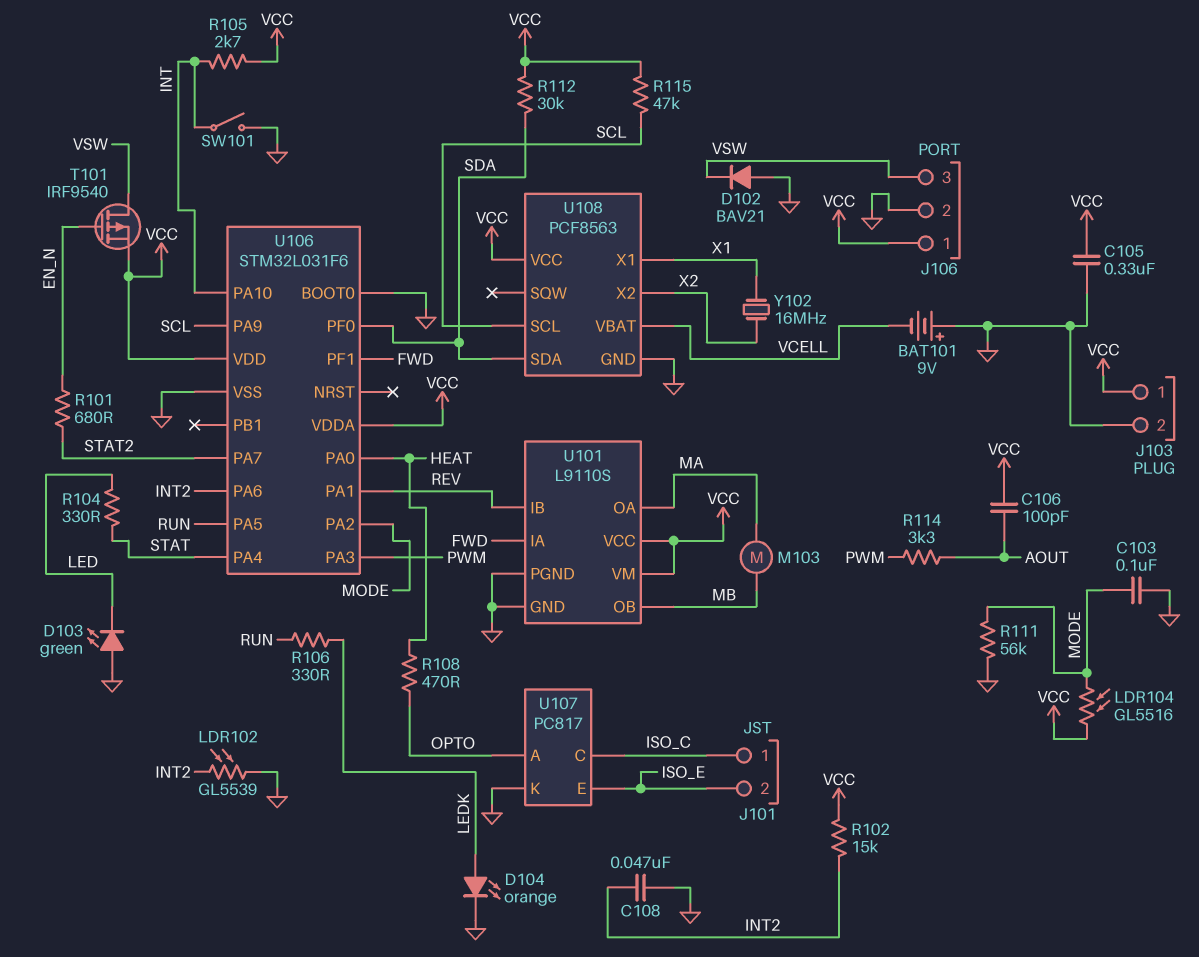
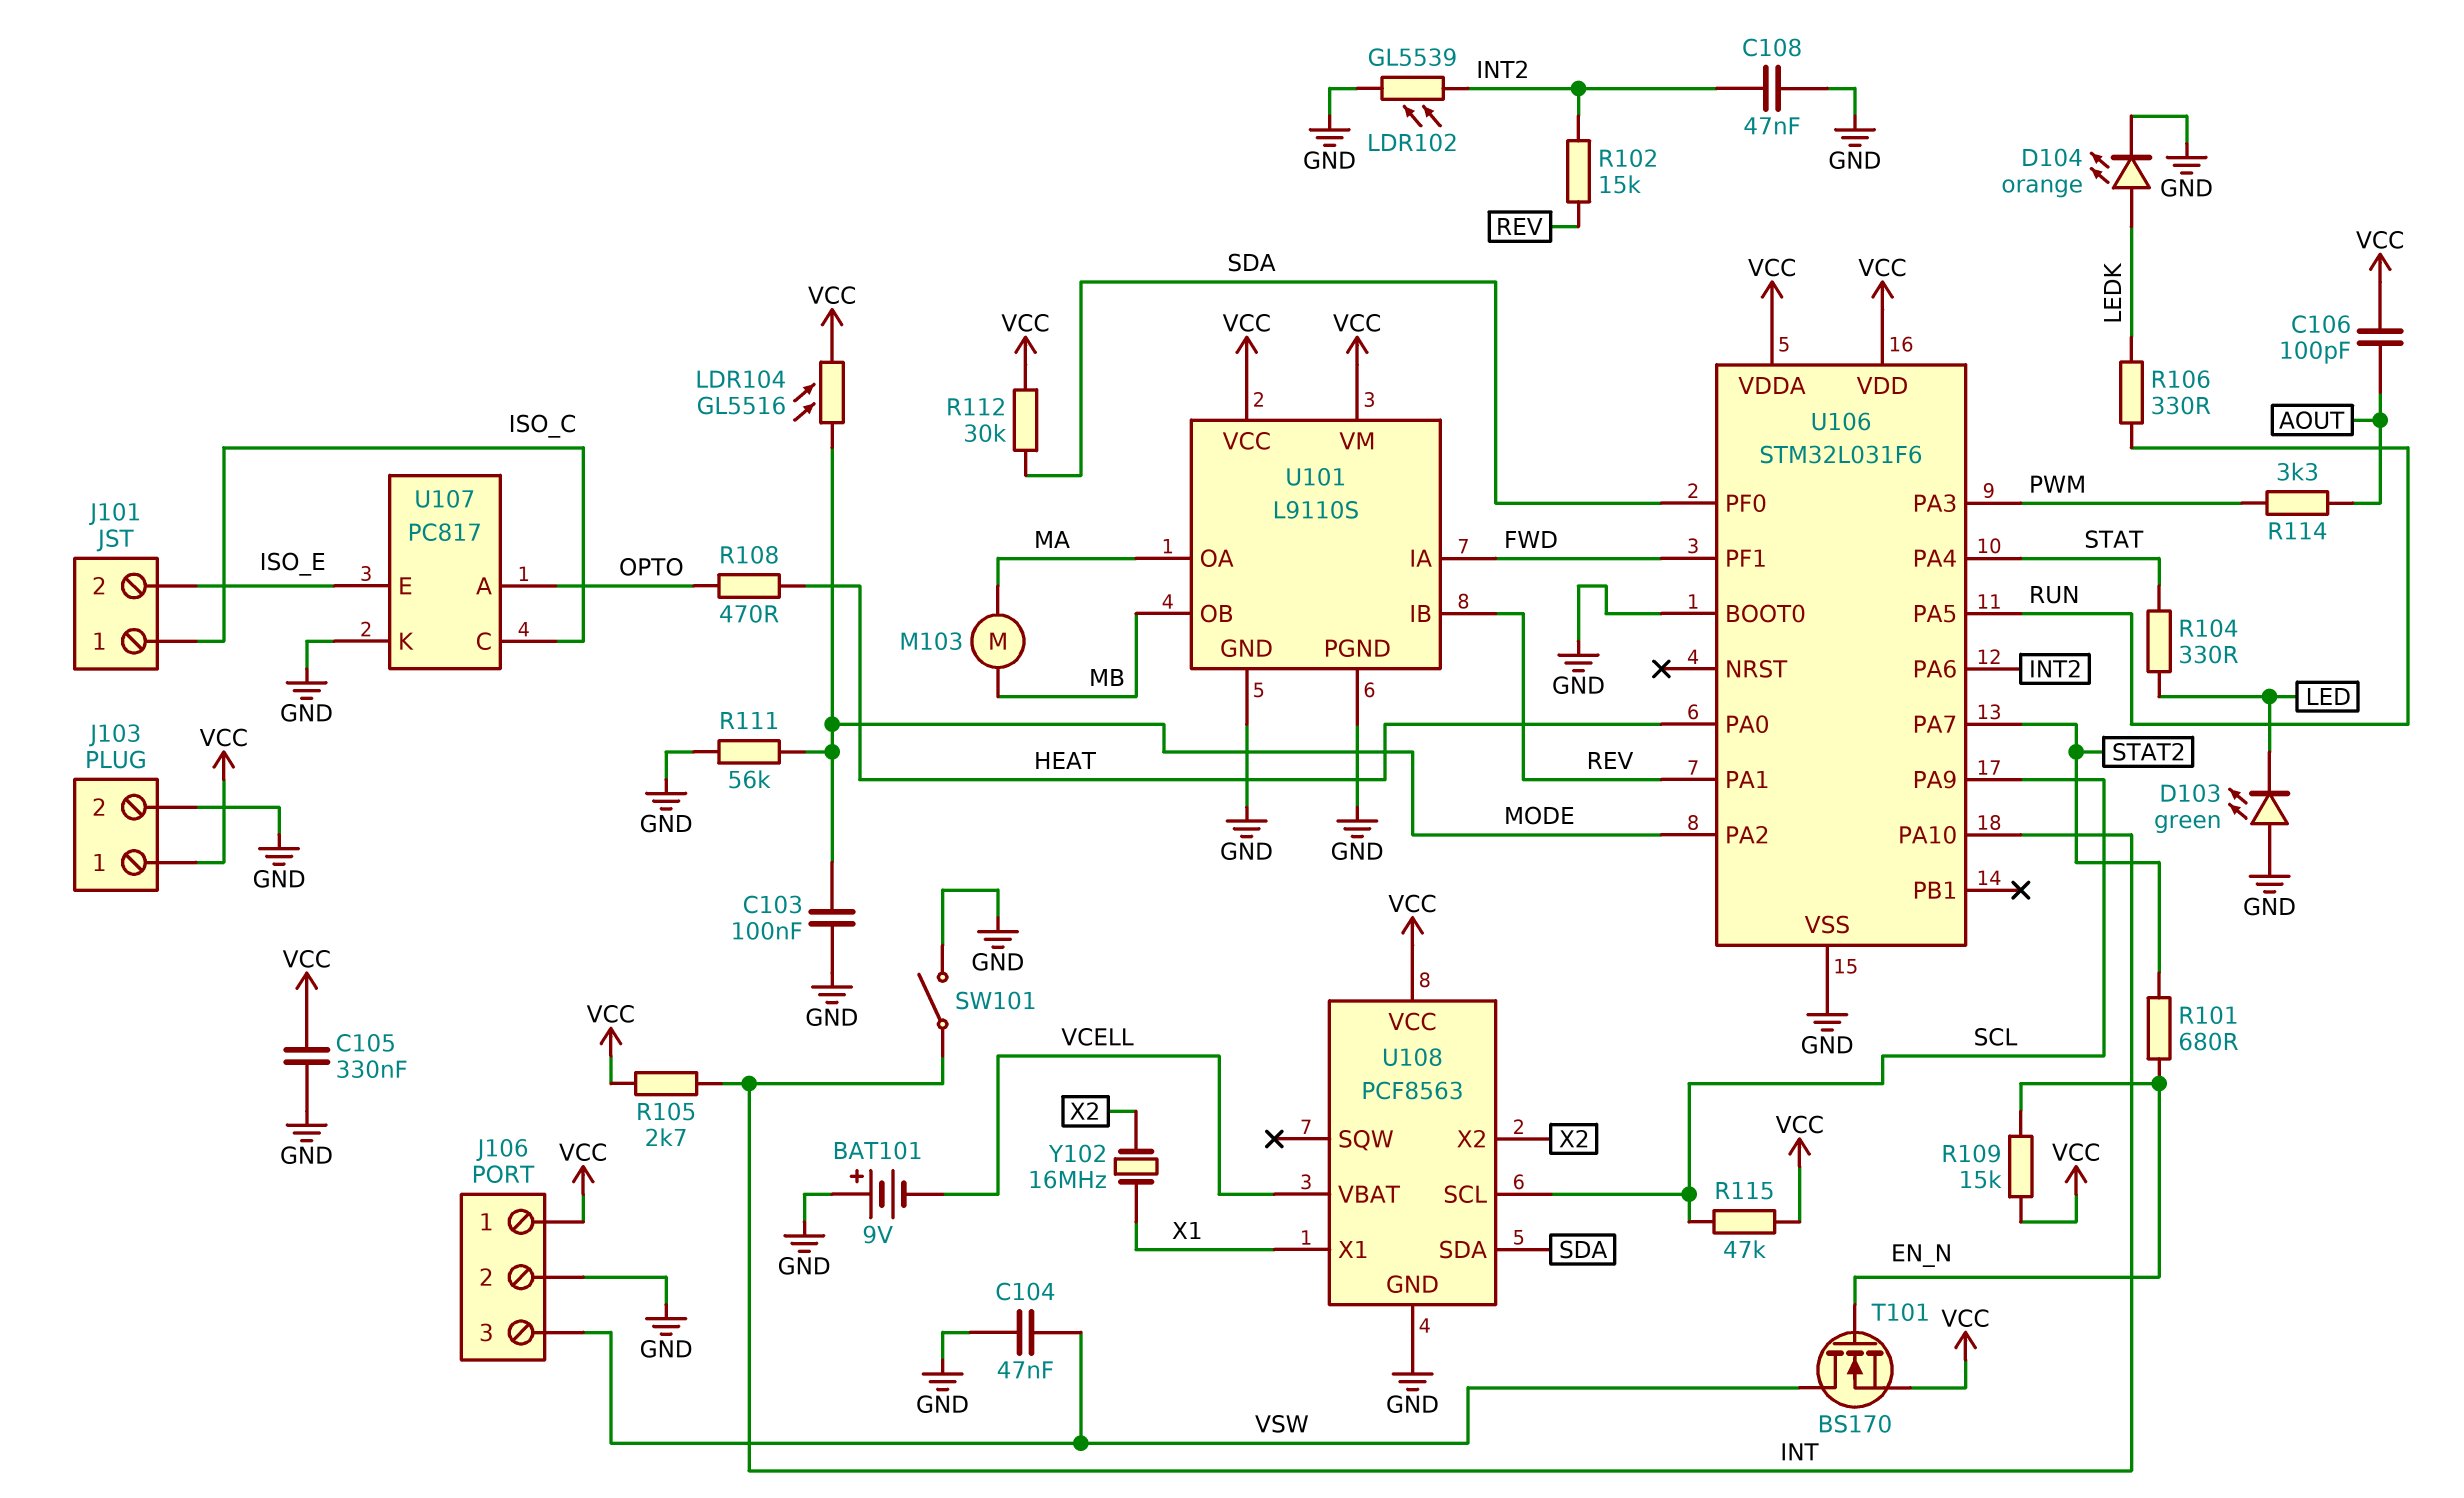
C104: none -> 47nF (GND, VSW)
D102: diode BAV21 (A GND, K VSW) -> none
R102: 15k (INT2, VCC) -> 15k (INT2, REV)
R109: none -> 15k (EN_N, VCC)
T101: PMOS IRF9540 (G EN_N, D VSW, S VCC) -> NMOS BS170 (G EN_N, D VSW, S VCC)

